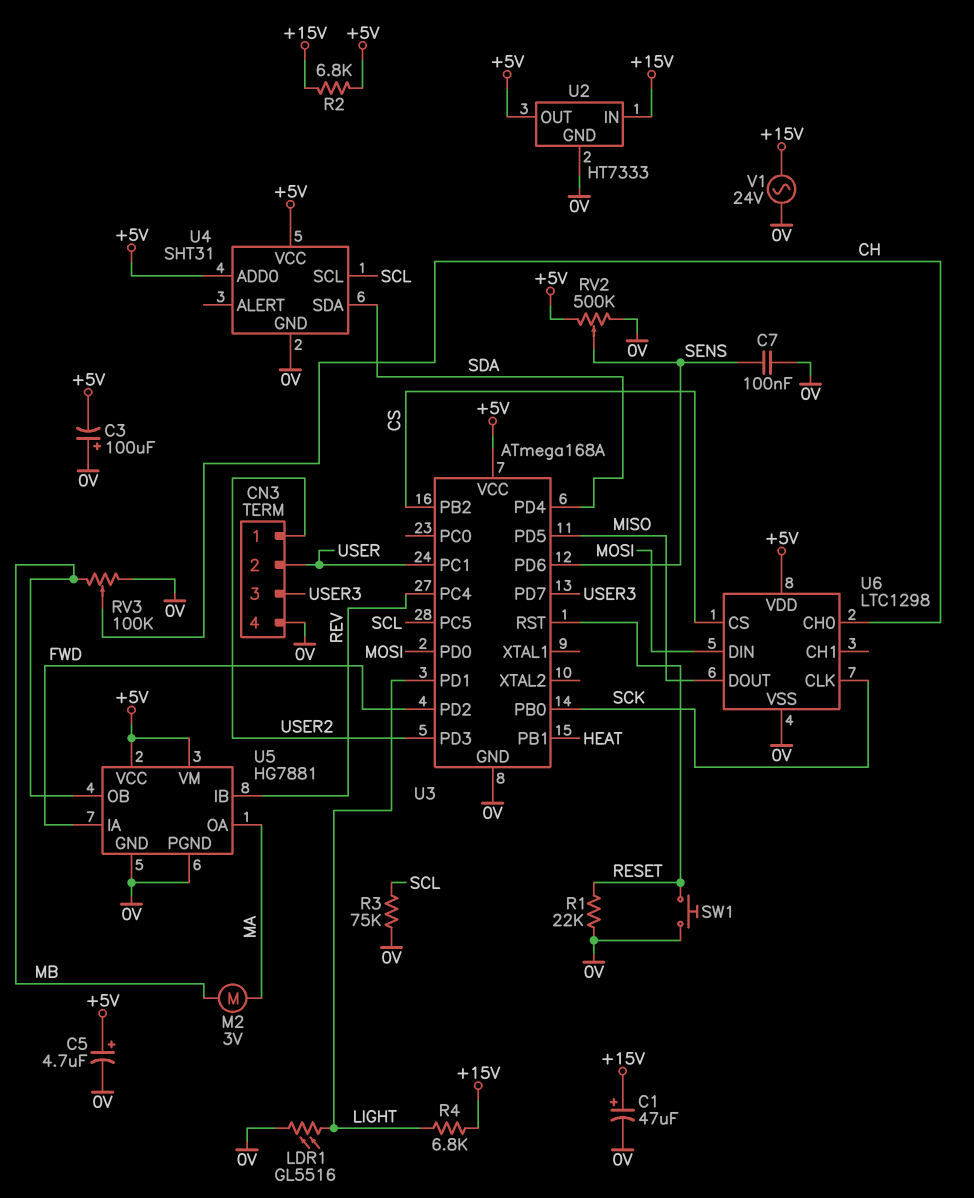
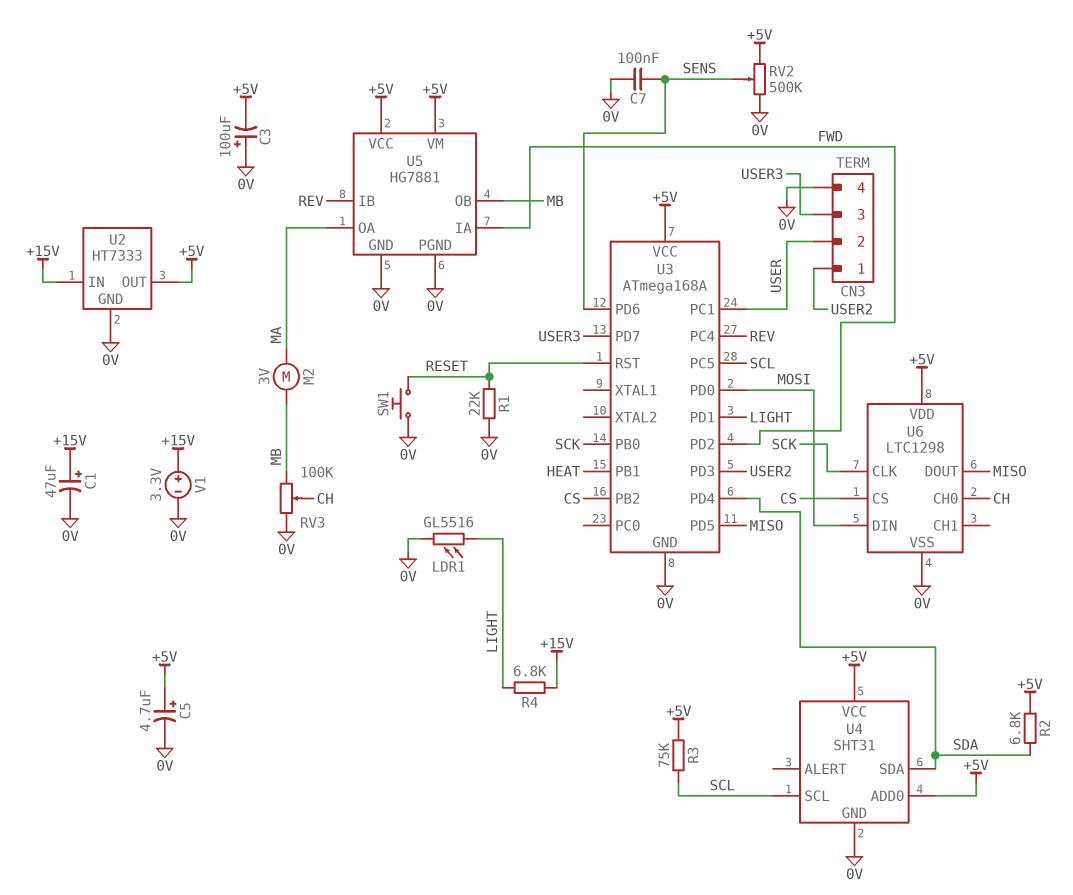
R2: 6.8k (+5V, +15V) -> 6.8k (+5V, SDA)
R3: 75k (0V, SCL) -> 75k (+5V, SCL)
V1: AC 24V (+15V, 0V) -> 3.3V (plus +15V, minus 0V)

